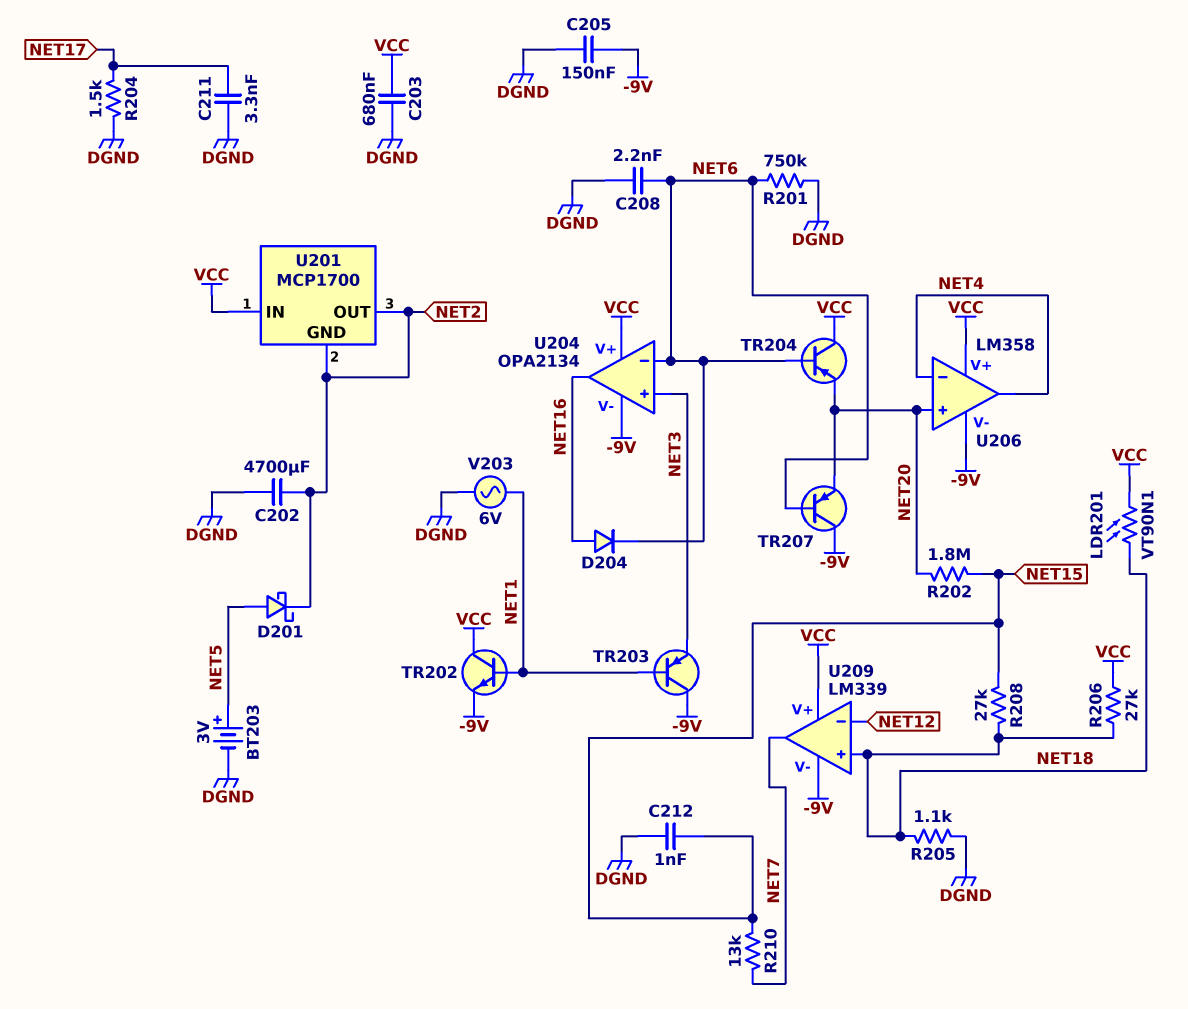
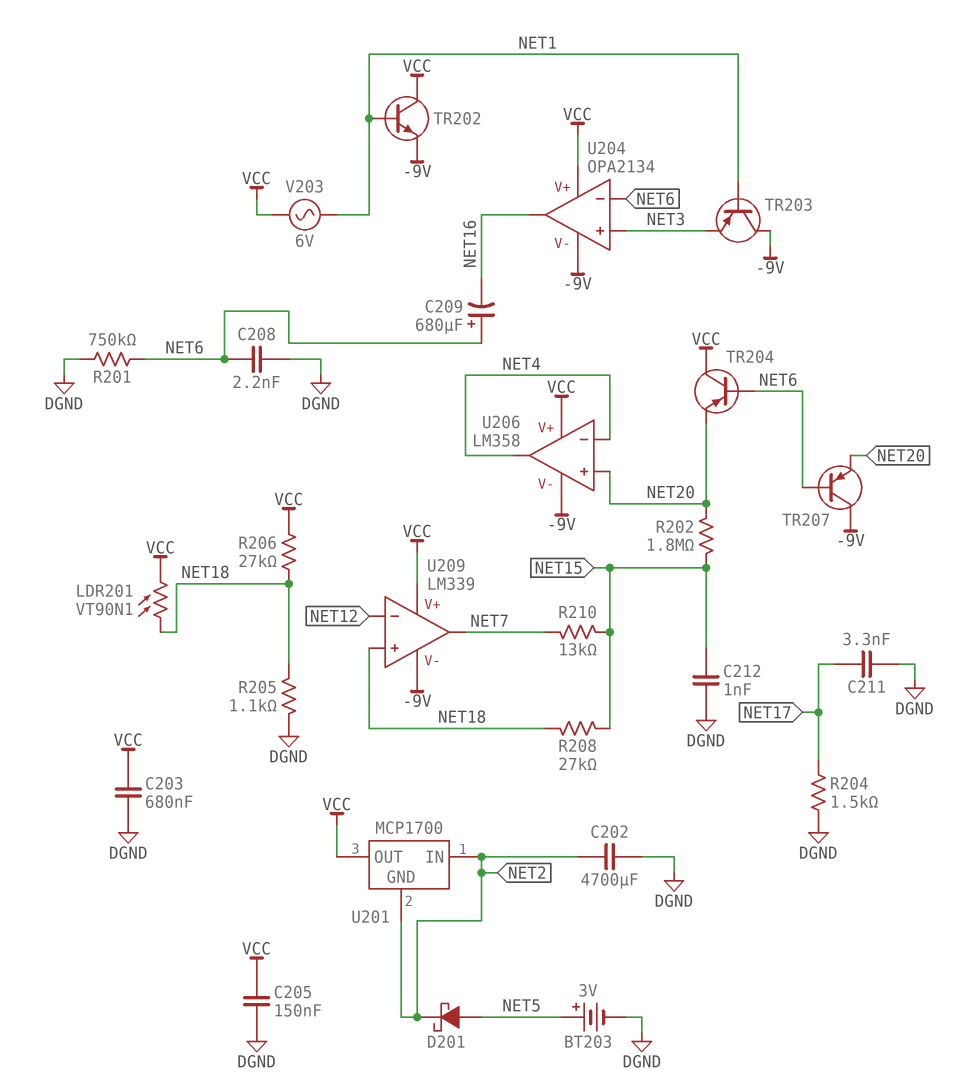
C205: 150nF (-9V, DGND) -> 150nF (DGND, VCC)
C209: none -> 680uF (plus NET6, minus NET16)
D204: diode (A NET16, K NET6) -> none
U201 pin IN: VCC -> NET2
U201 pin OUT: NET2 -> VCC
V203: AC 6V (DGND, NET1) -> AC 6V (NET1, VCC)

